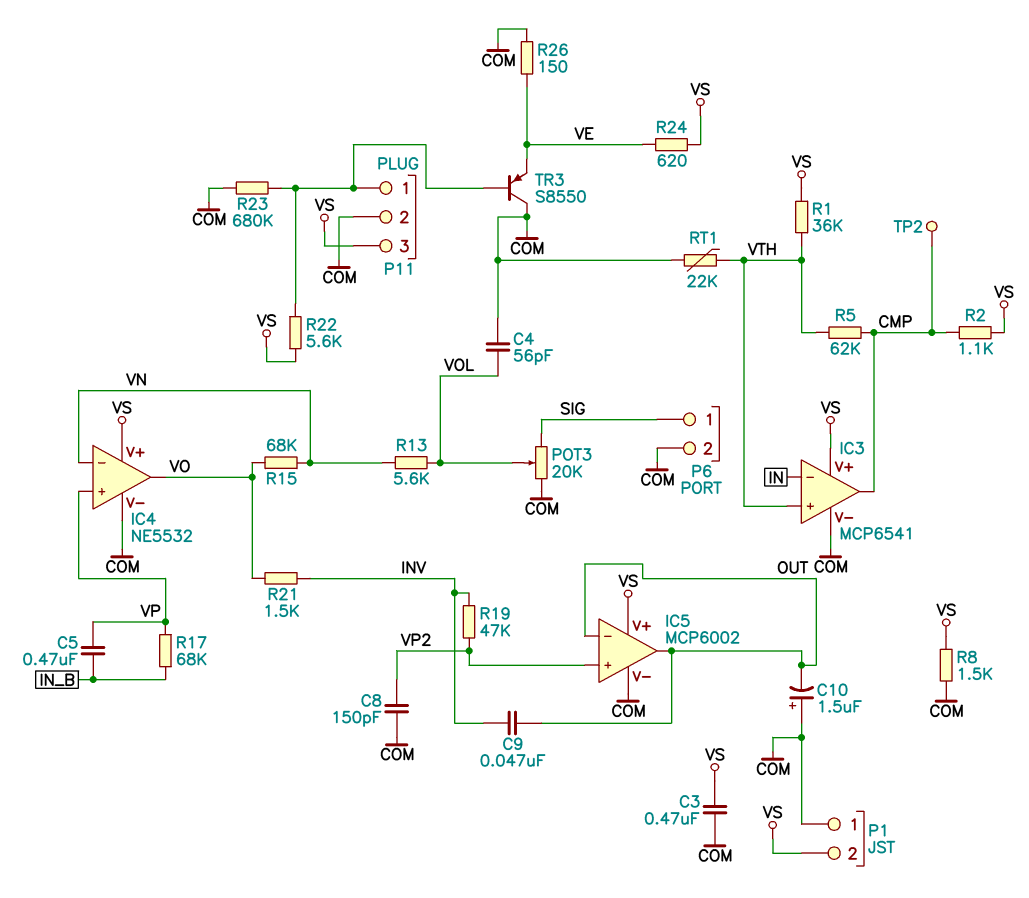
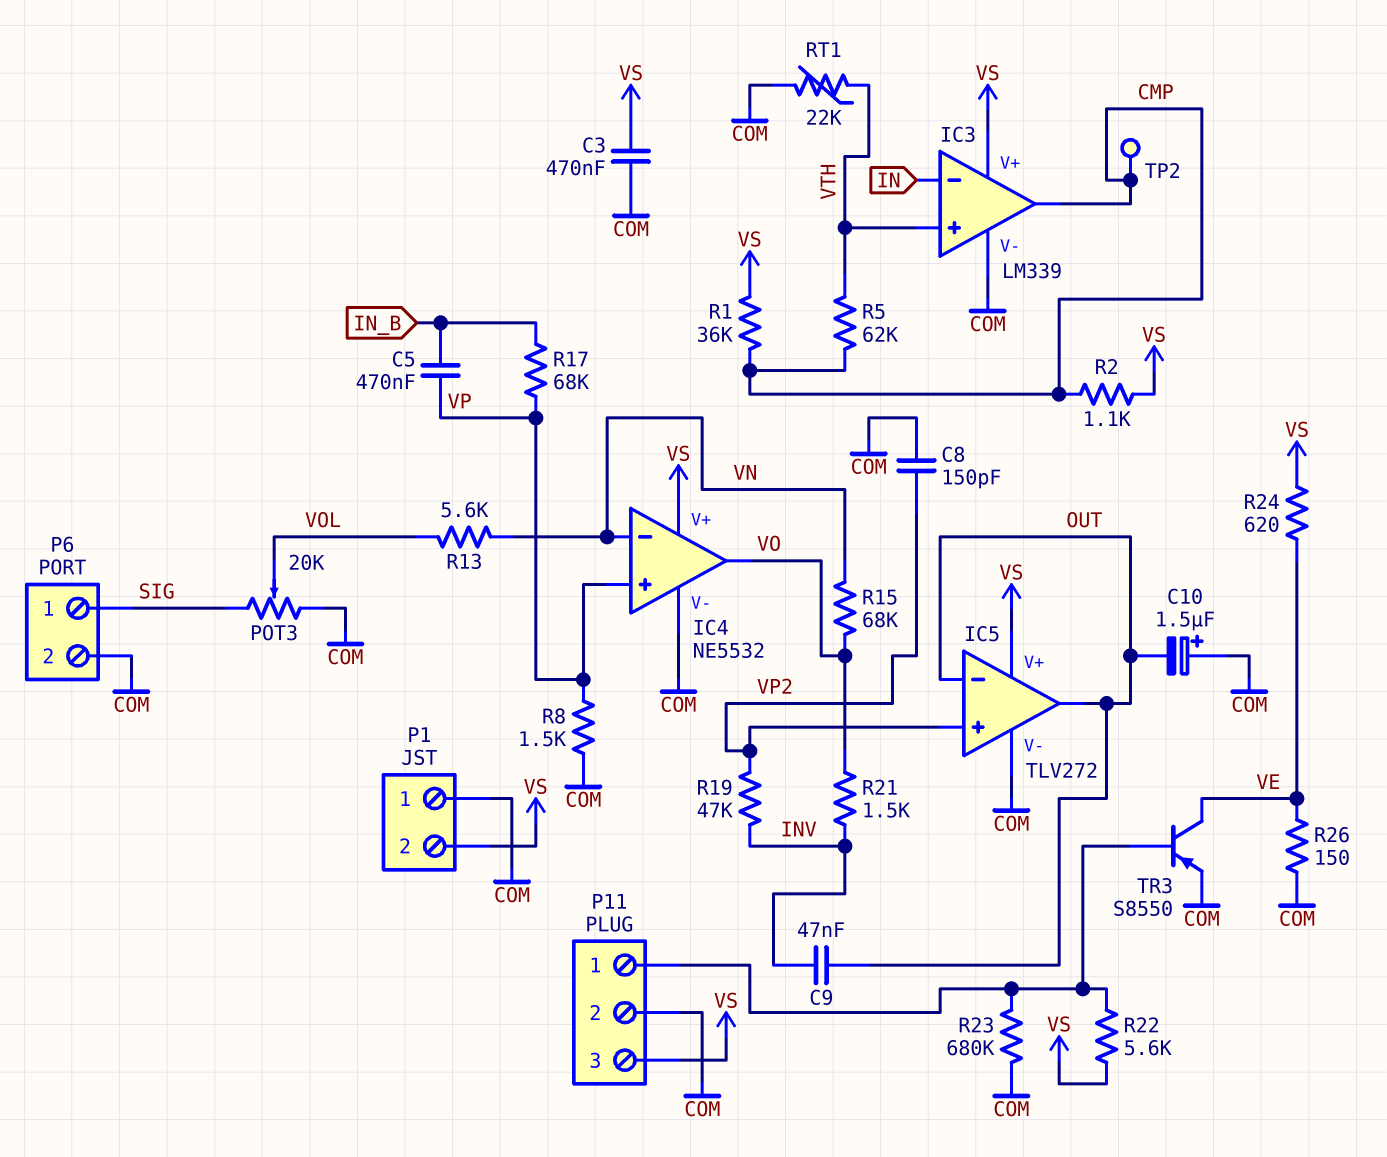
C4: 56pF (COM, VOL) -> none
IC3: MCP6541 -> LM339
IC5: MCP6002 -> TLV272
R1: 36k (VS, VTH) -> 36k (CMP, VS)
R8: 1.5k (COM, VS) -> 1.5k (COM, VP)
TR3: PNP S8550 (B P11/1, C COM, E VE) -> PNP S8550 (B P11/1, C VE, E COM)

